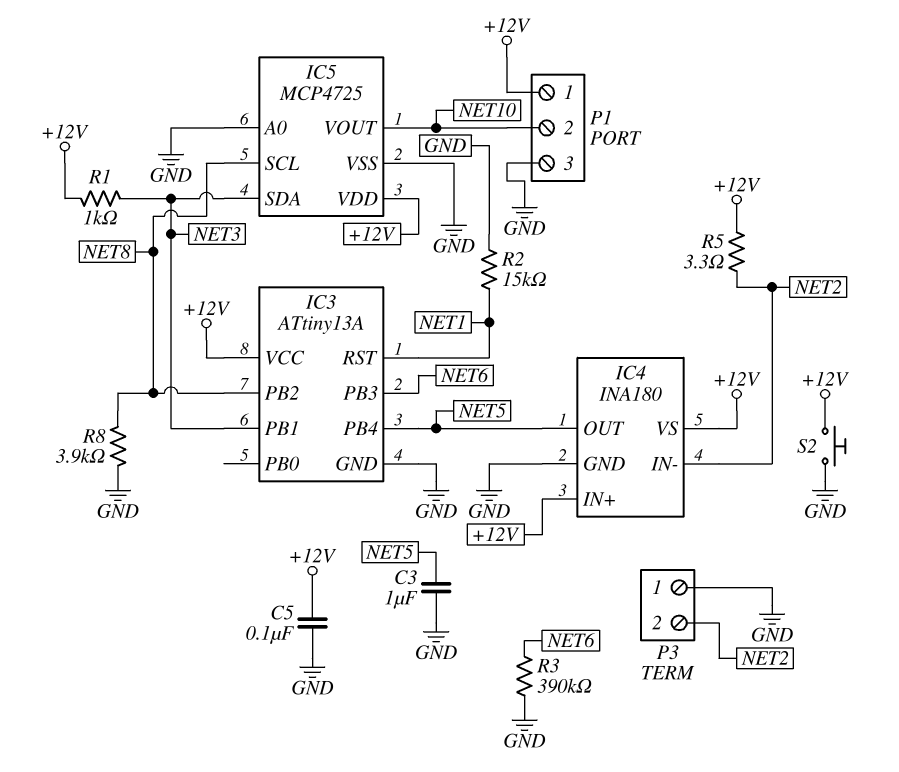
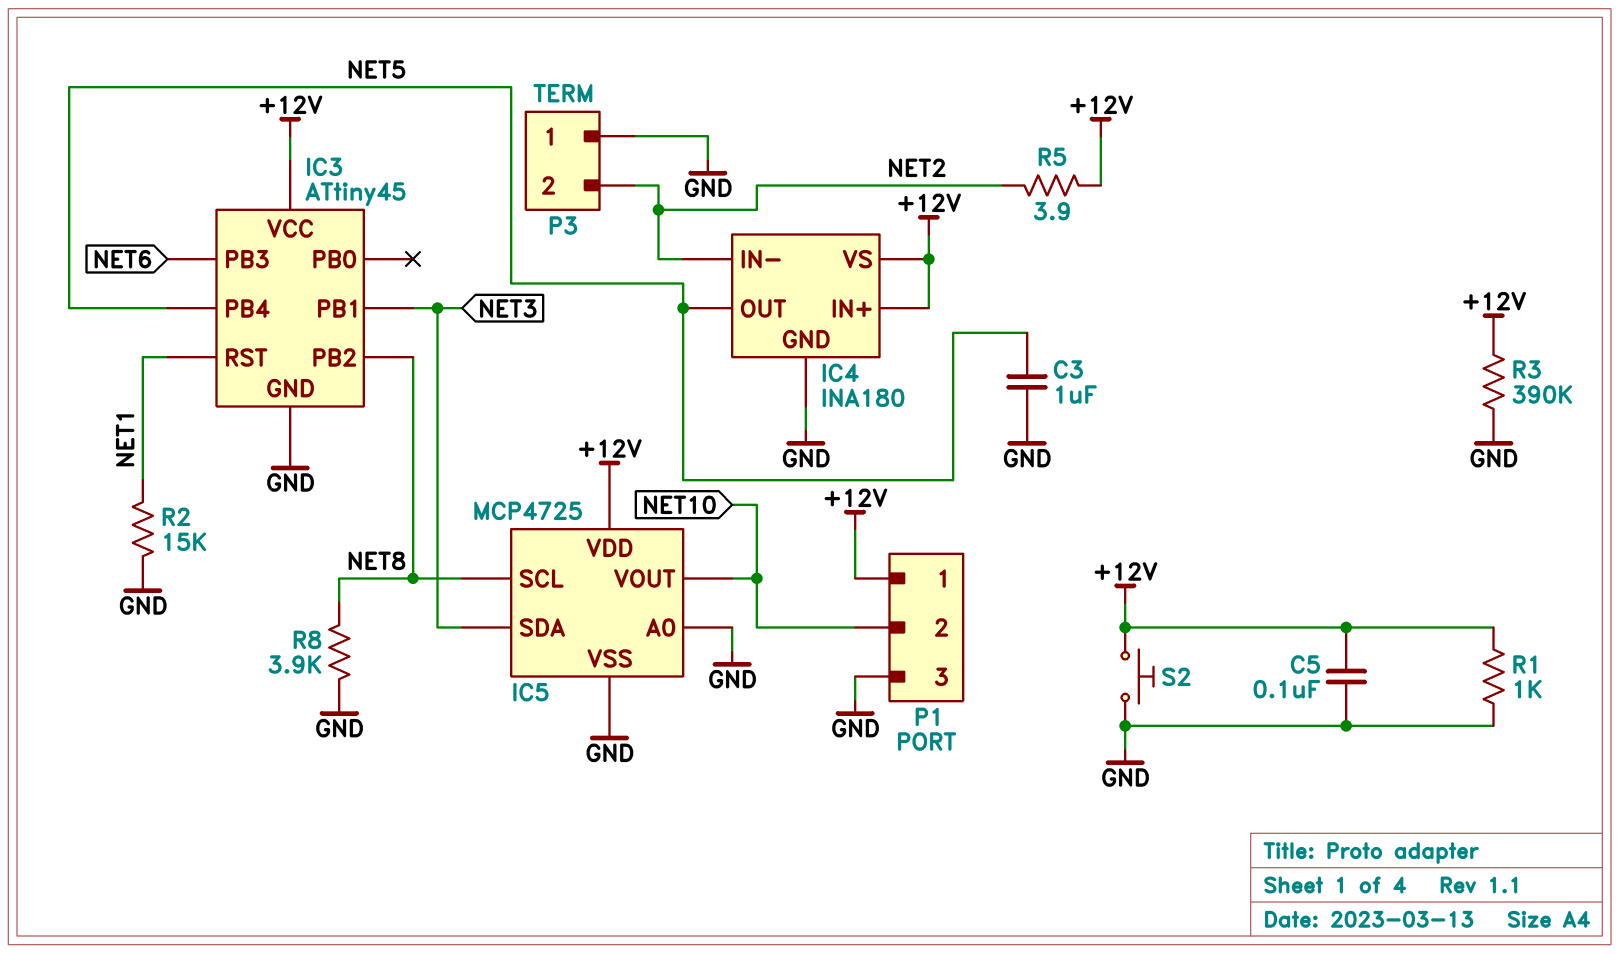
IC3: ATtiny13A -> ATtiny45
R1: 1k (+12V, NET3) -> 1k (+12V, GND)
R3: 390k (GND, NET6) -> 390k (+12V, GND)
R5: 3.3 (+12V, NET2) -> 3.9 (+12V, NET2)

